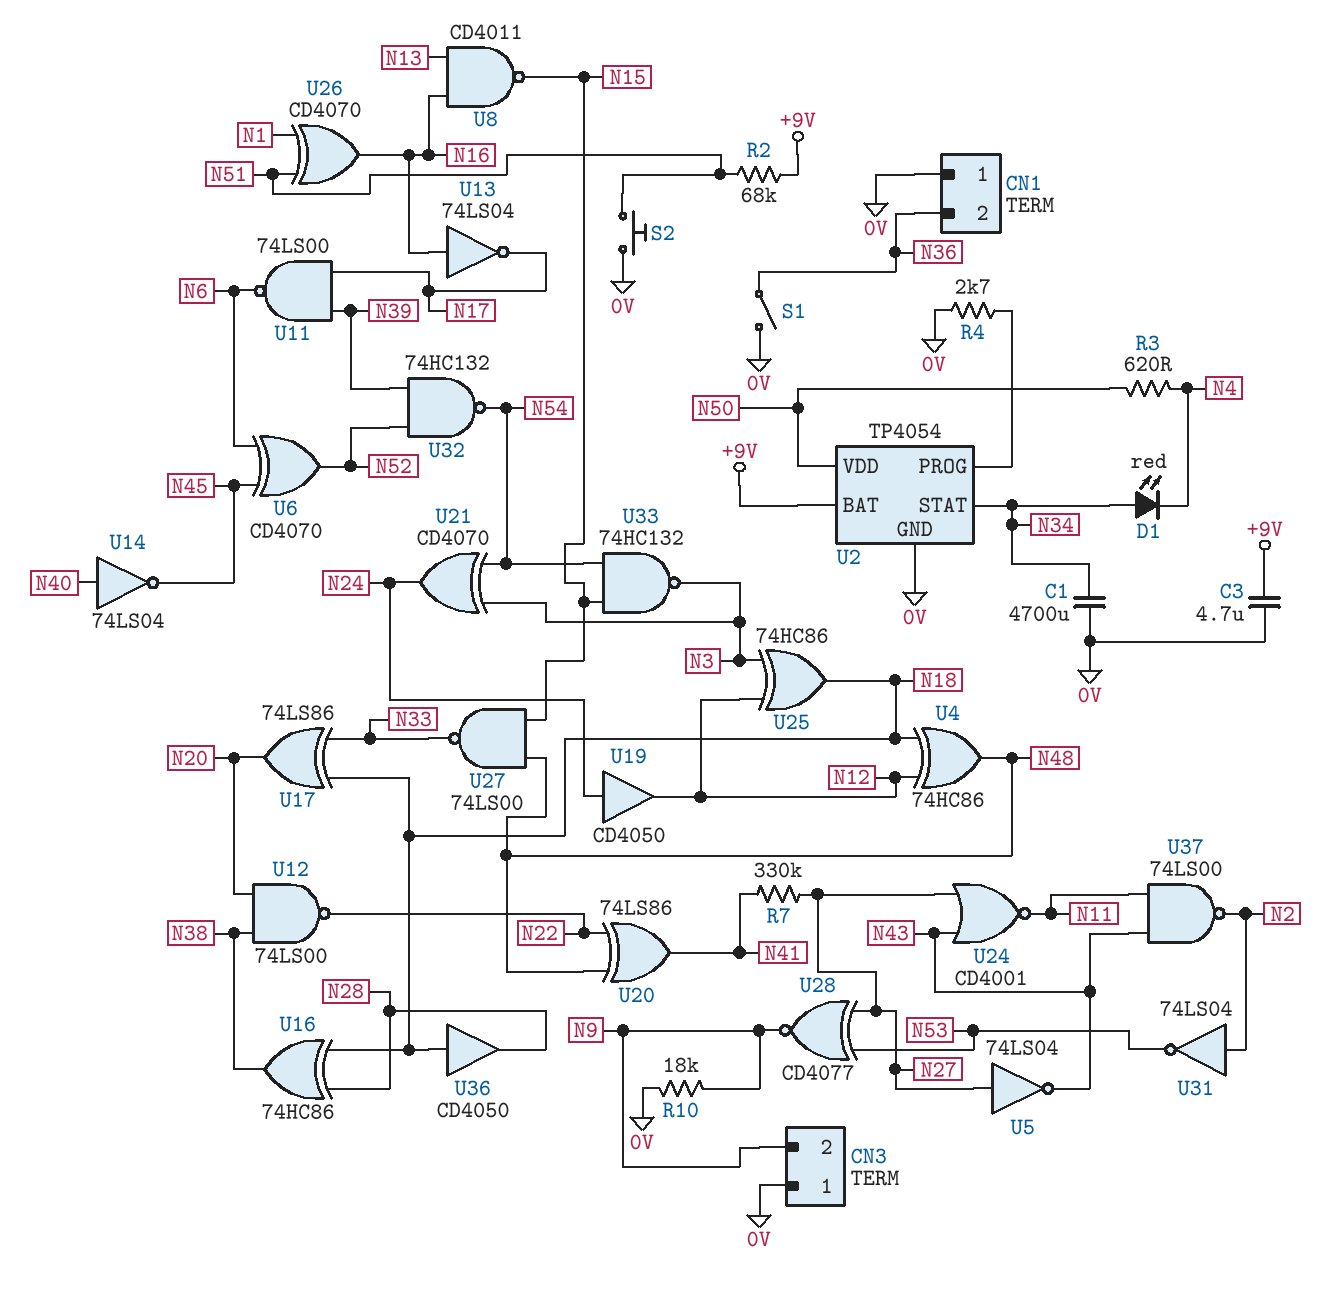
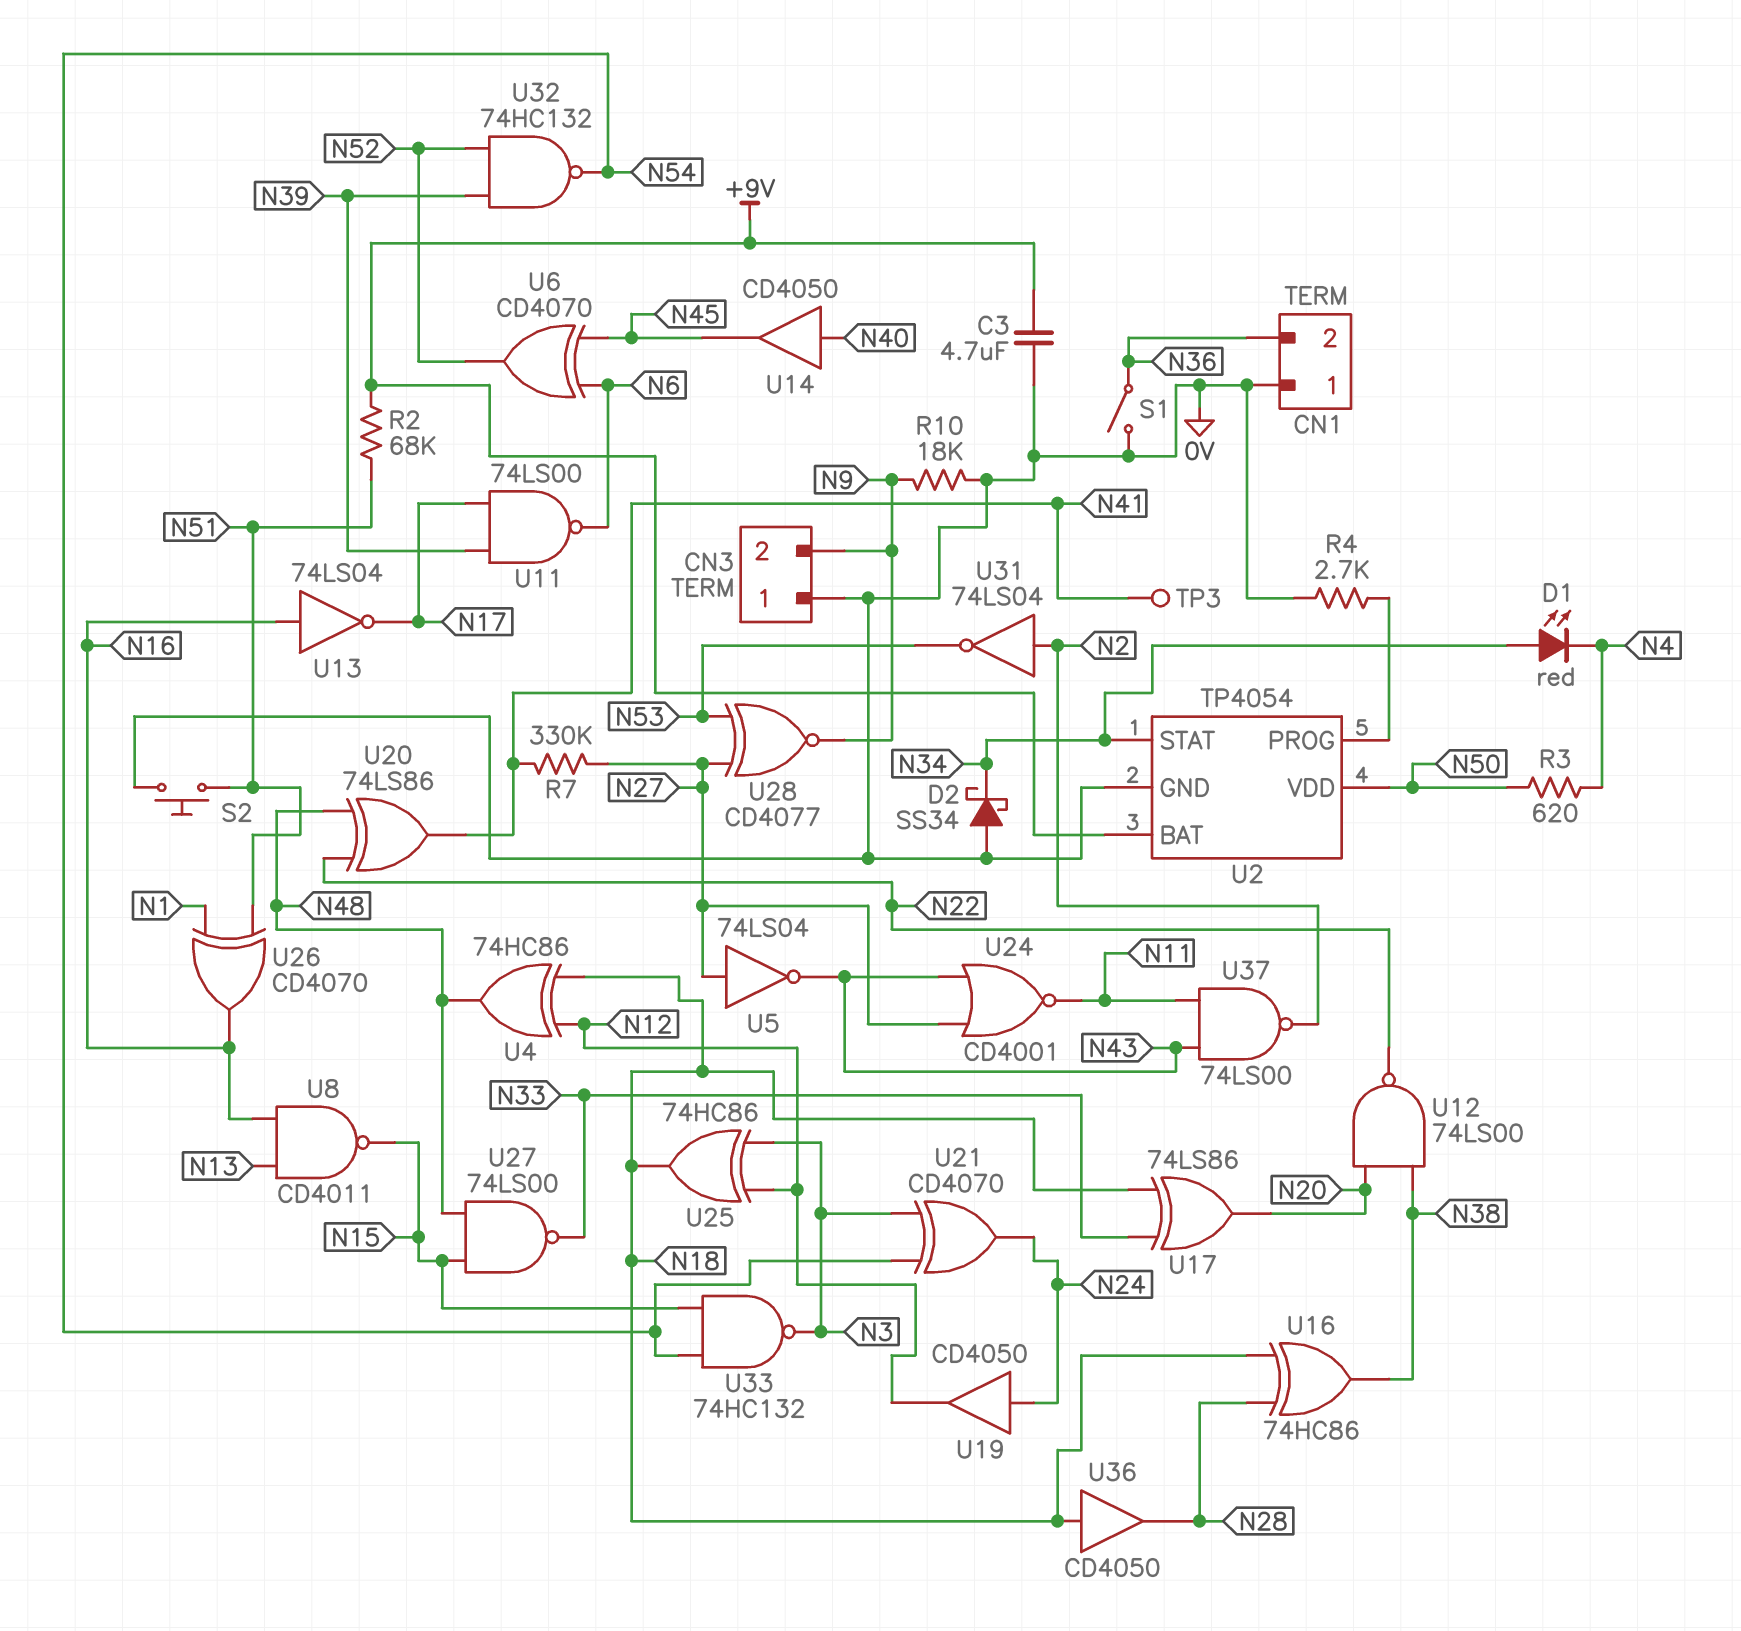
C1: 4700uF (0V, N34) -> none
D2: none -> schottky SS34 (A 0V, K N34)
TP3: none -> test point (N41)
U14: NOT 74LS04 (in N40, out N45) -> buffer CD4050 (in N40, out N45)

